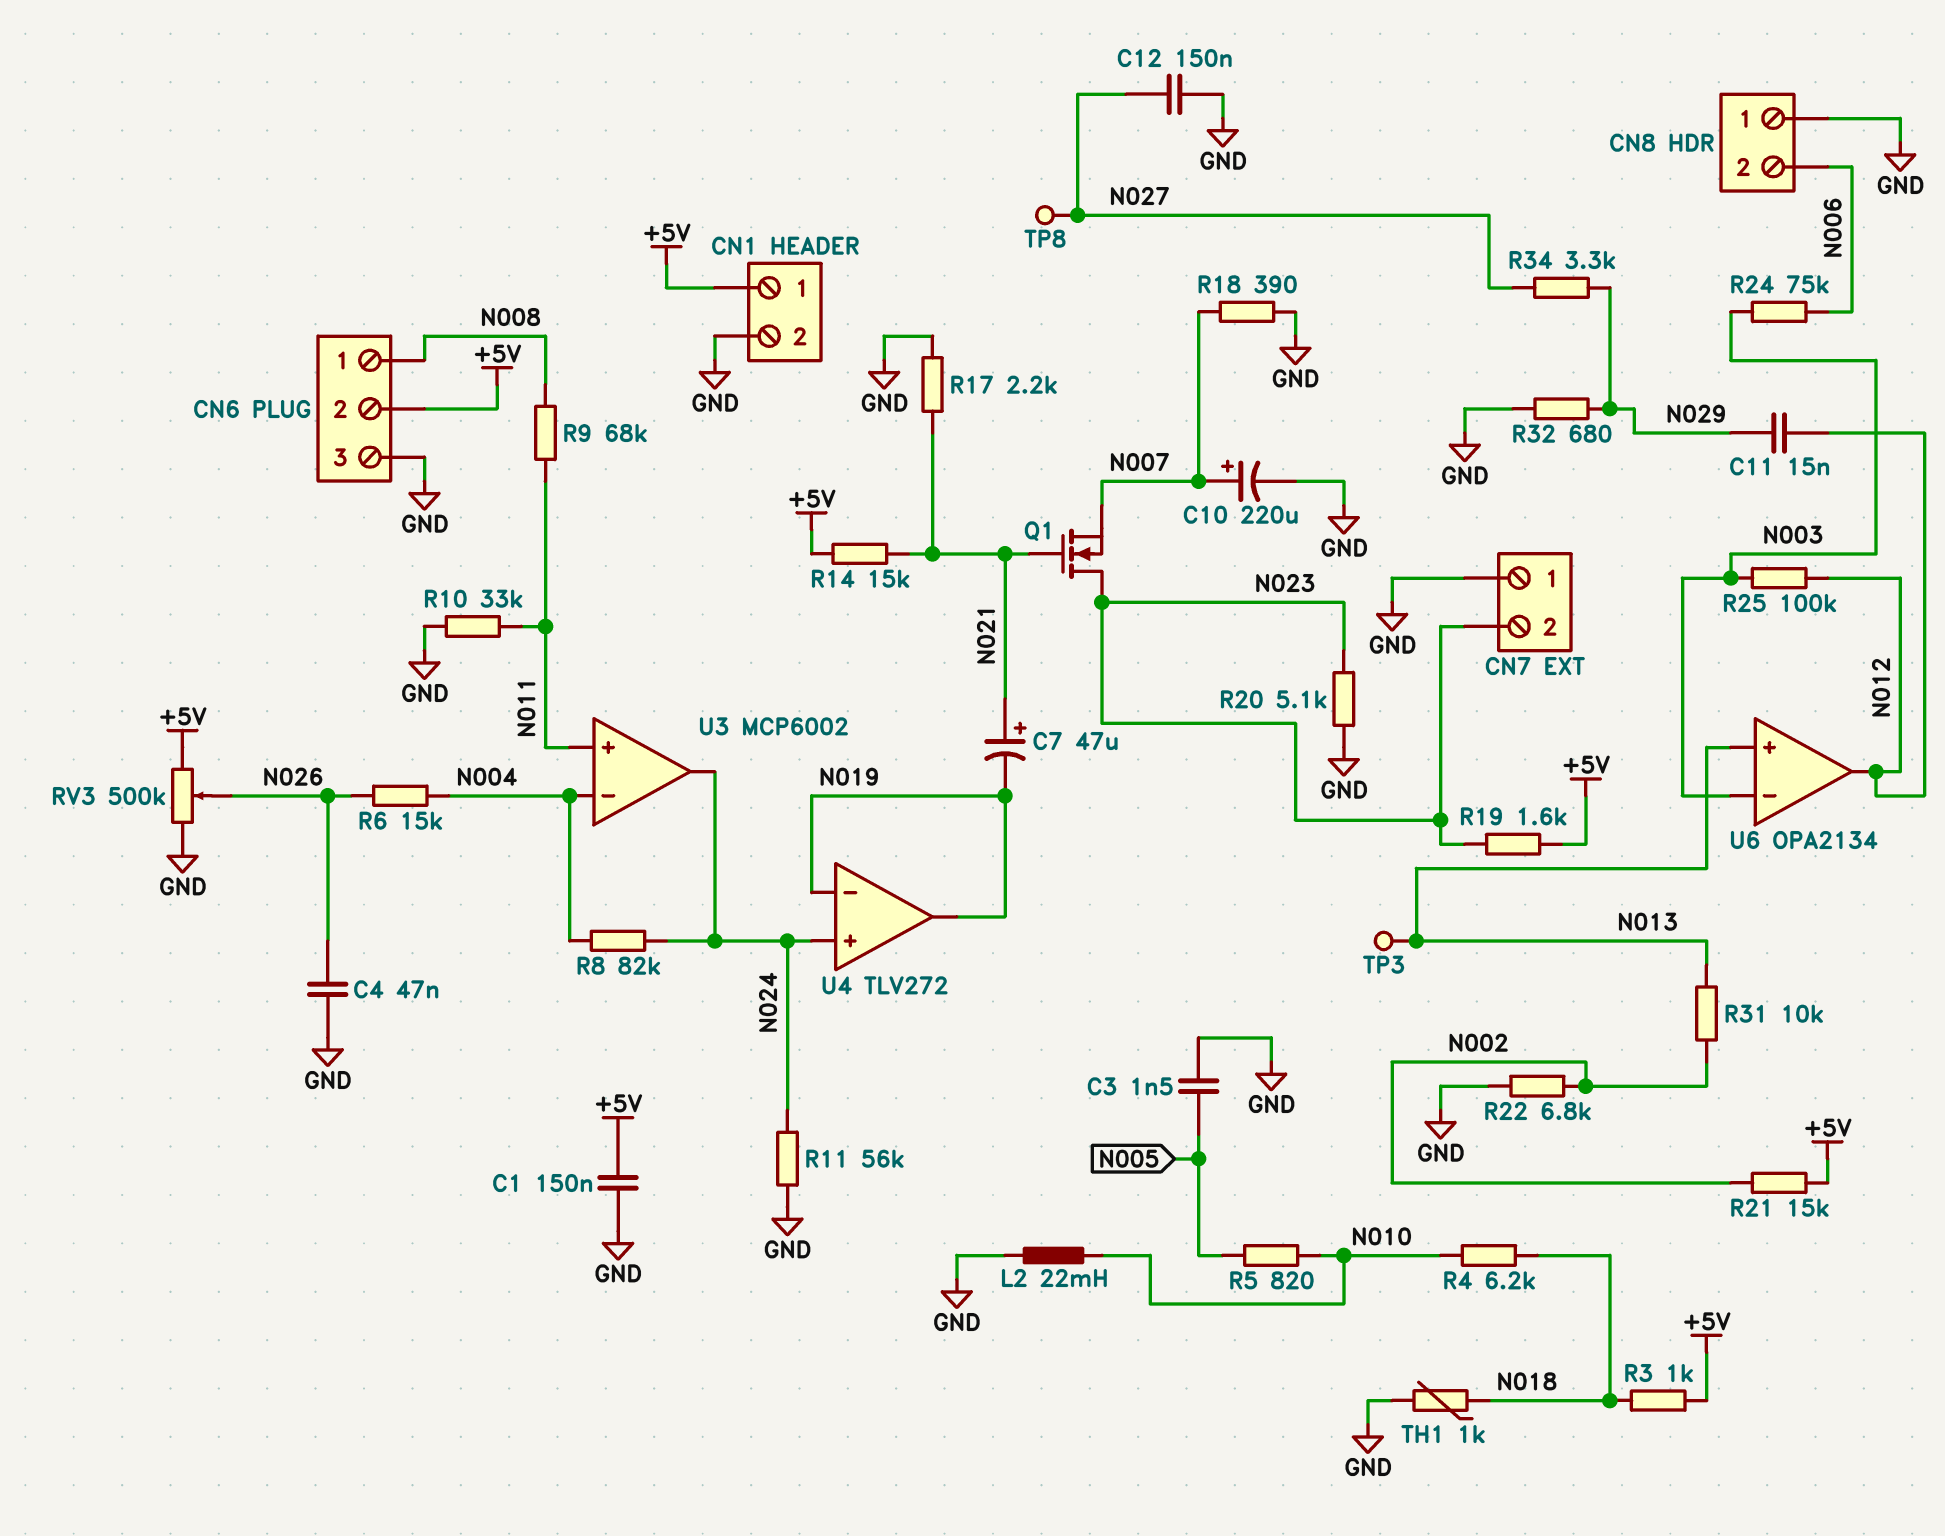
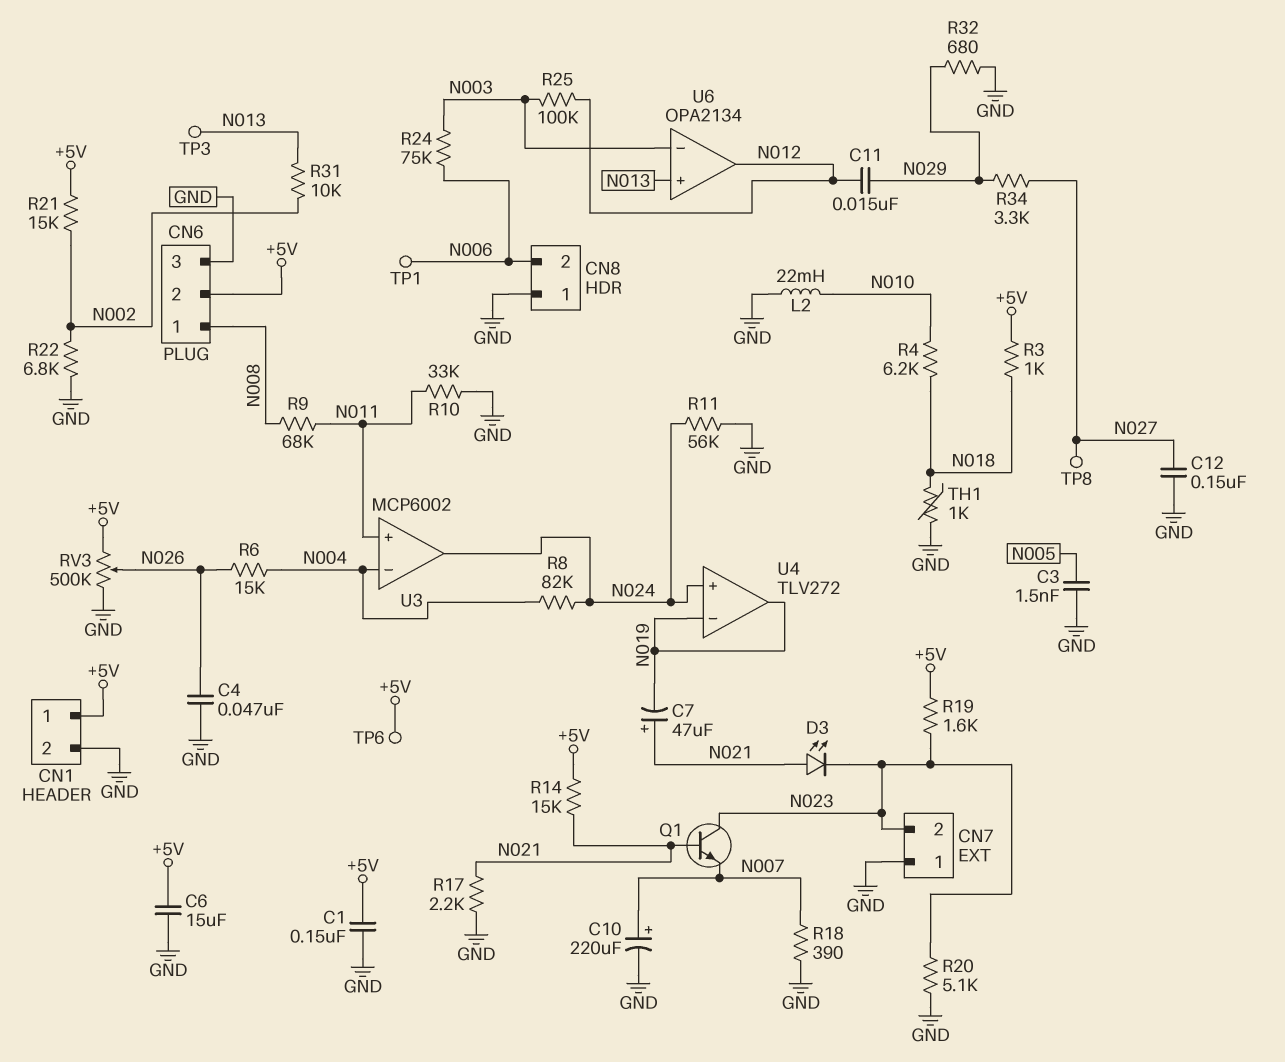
C6: none -> 15uF (+5V, GND)
D3: none -> LED (A N021, K N023)
Q1: NMOS (G N021, D N023, S N007) -> NPN (B N021, C N023, E N007)
R5: 820 (N005, N010) -> none
TP1: none -> test point (N006)
TP6: none -> test point (+5V)

